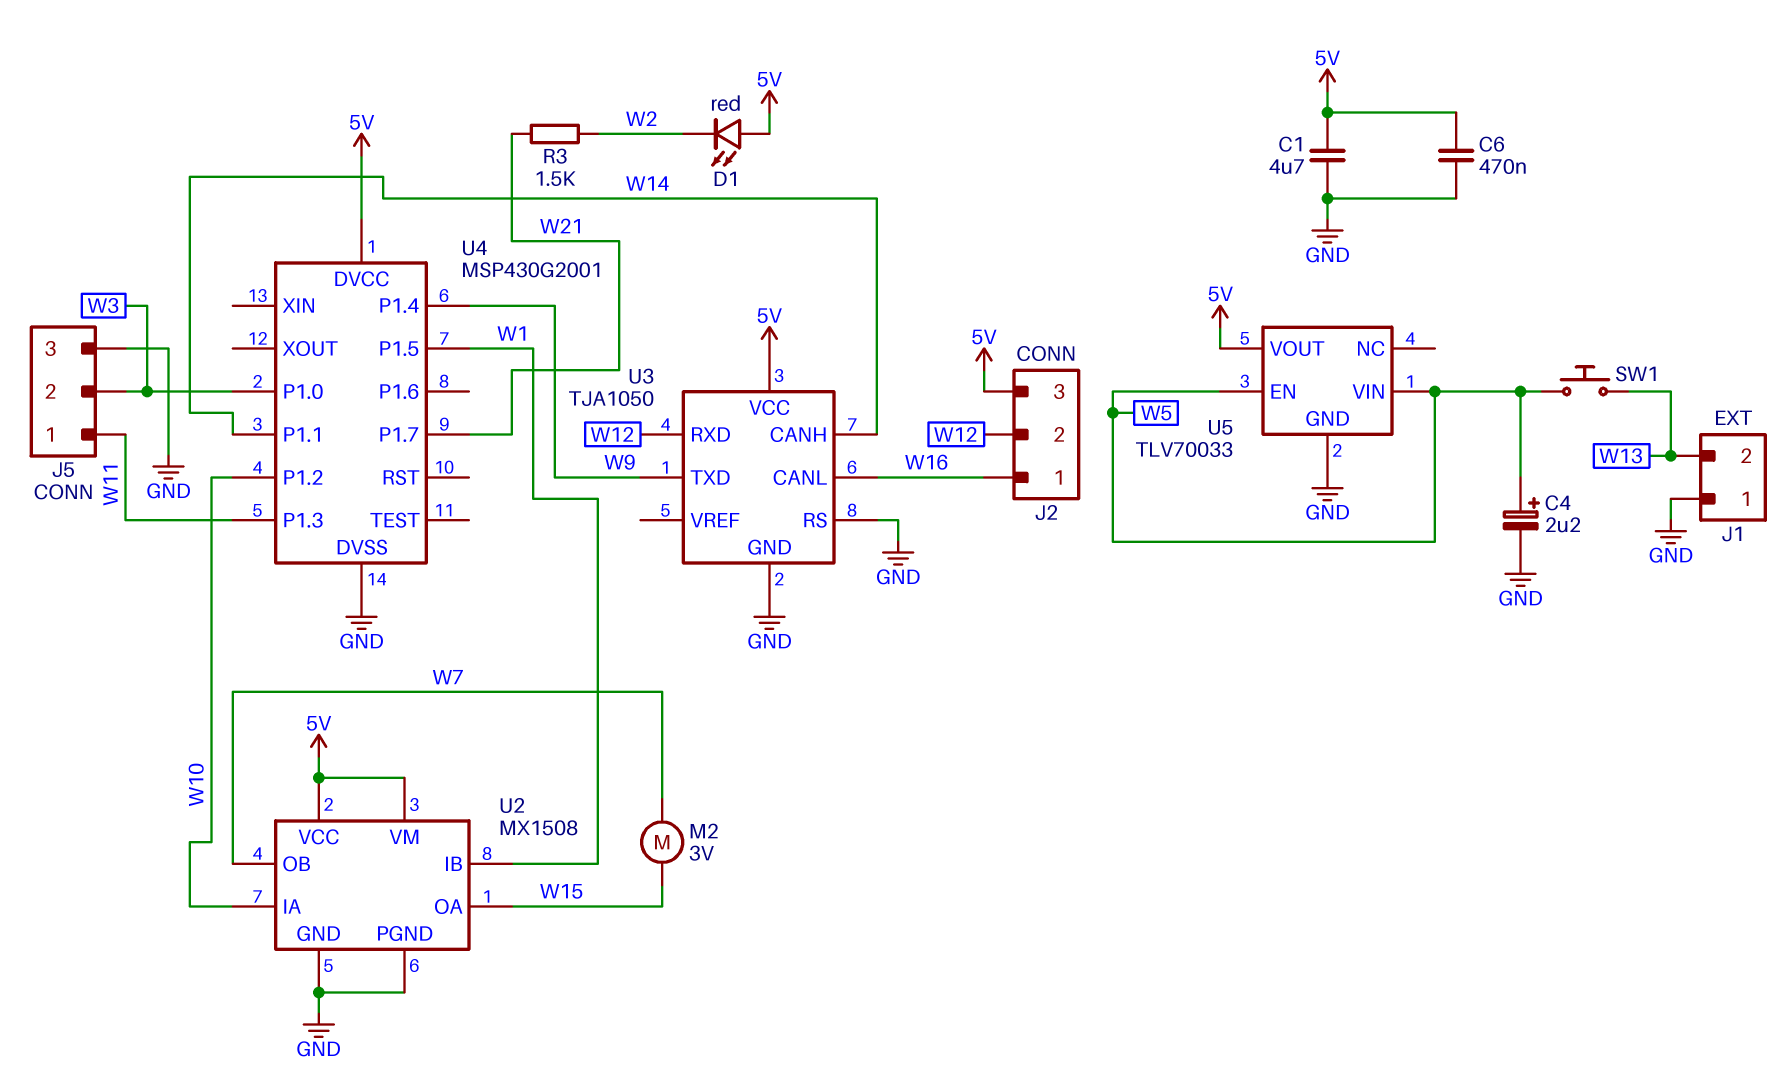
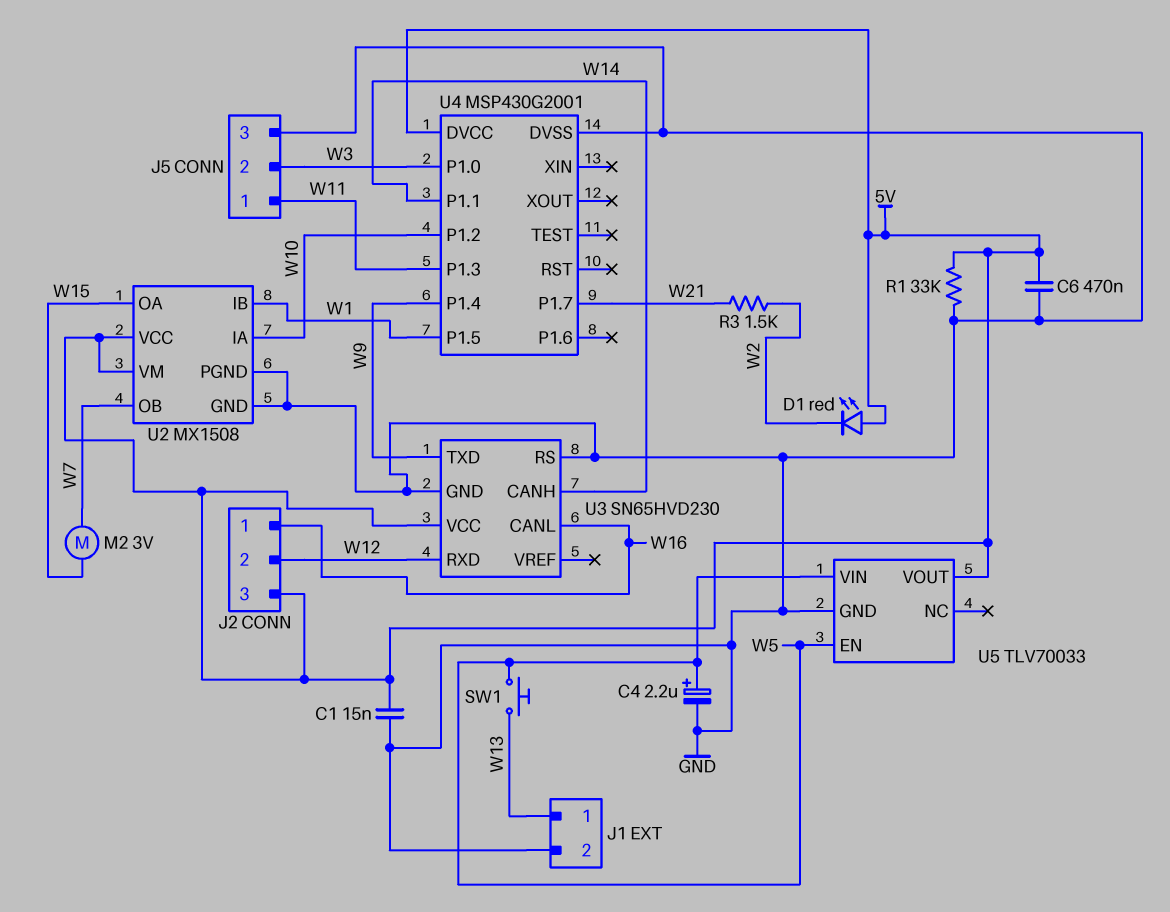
C1: 4.7uF (5V, GND) -> 15nF (5V, GND)
J1 pin 1: GND -> W13
J1 pin 2: W13 -> GND
R1: none -> 33k (5V, GND)
U3: TJA1050 -> SN65HVD230

